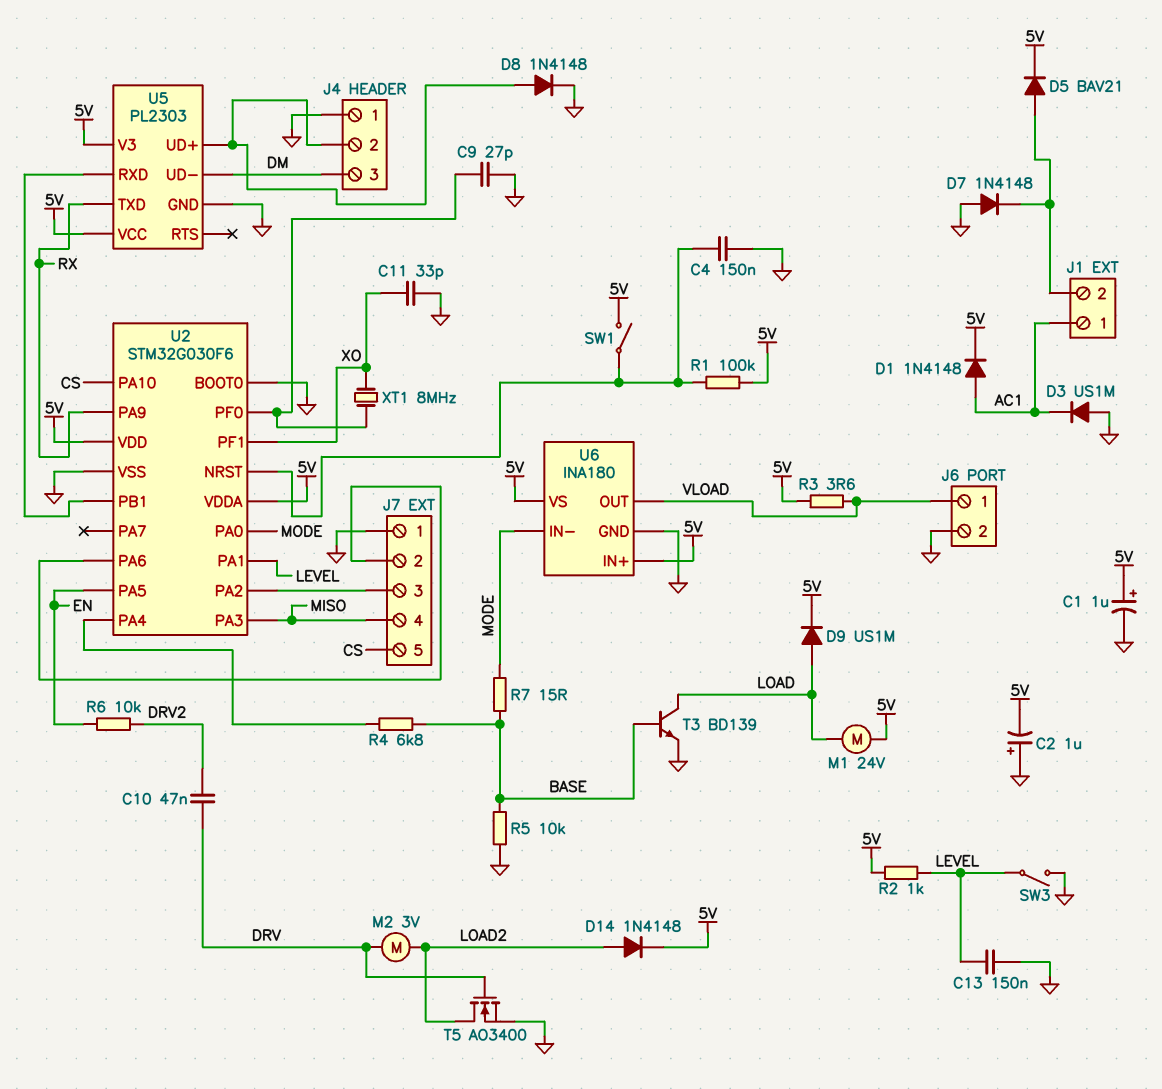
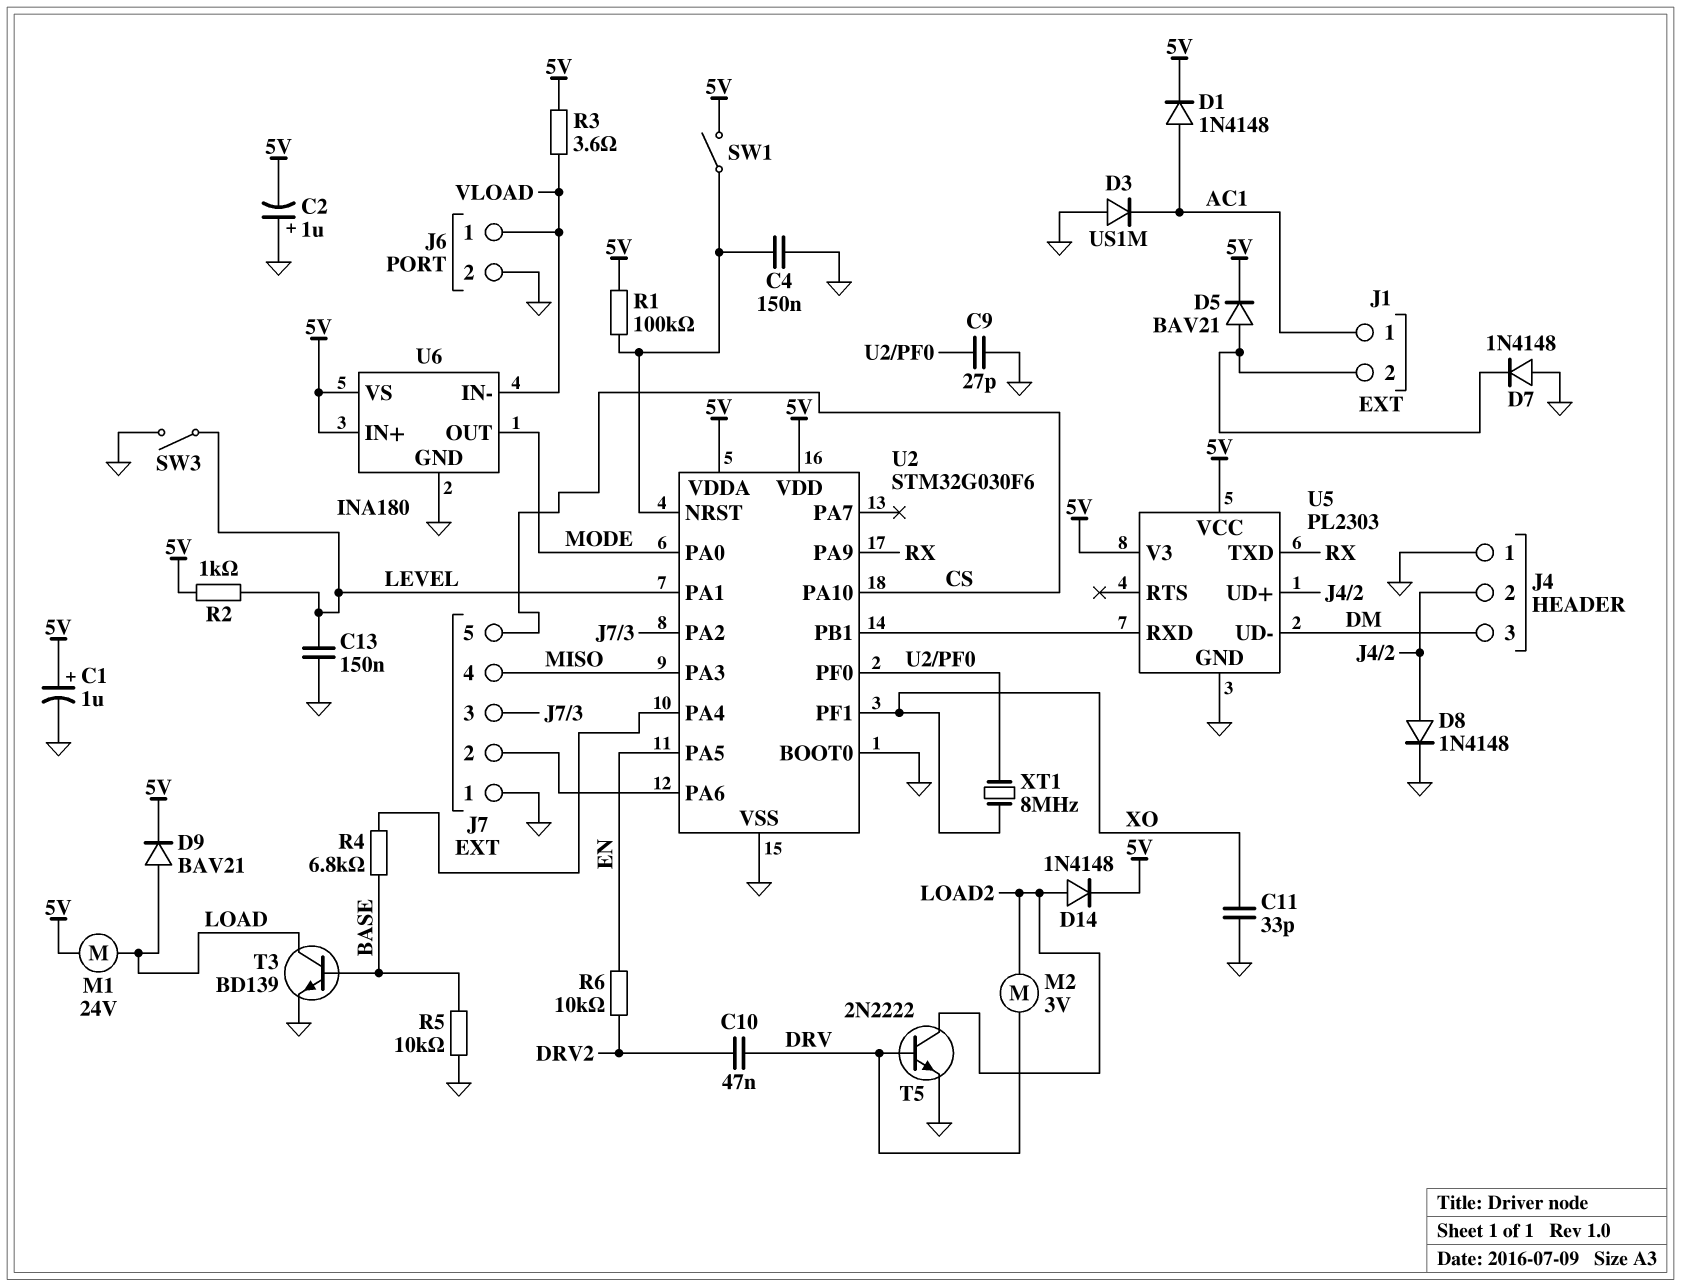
D9: diode US1M (A LOAD, K 5V) -> diode BAV21 (A LOAD, K 5V)
R7: 15 (BASE, MODE) -> none
T5: NMOS AO3400 (G DRV, D LOAD2, S GND) -> NPN 2N2222 (B DRV, C LOAD2, E GND)
U6 pin IN-: MODE -> VLOAD
U6 pin OUT: VLOAD -> MODE

